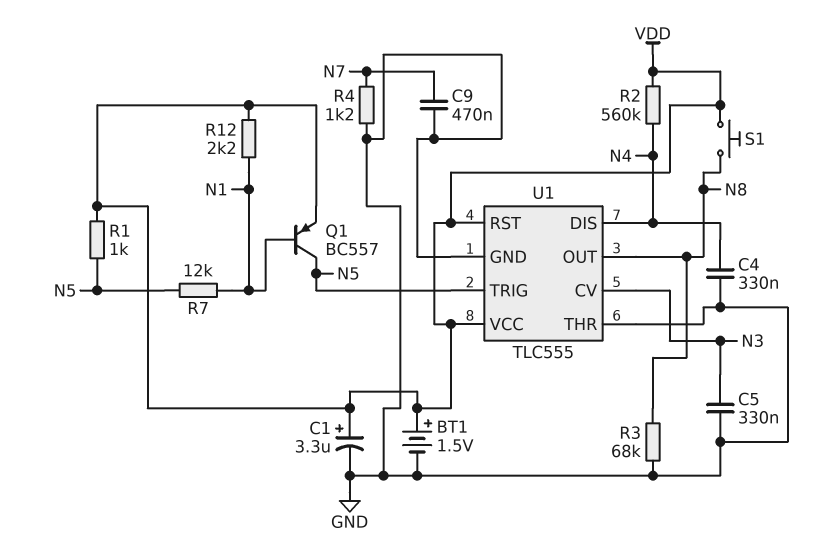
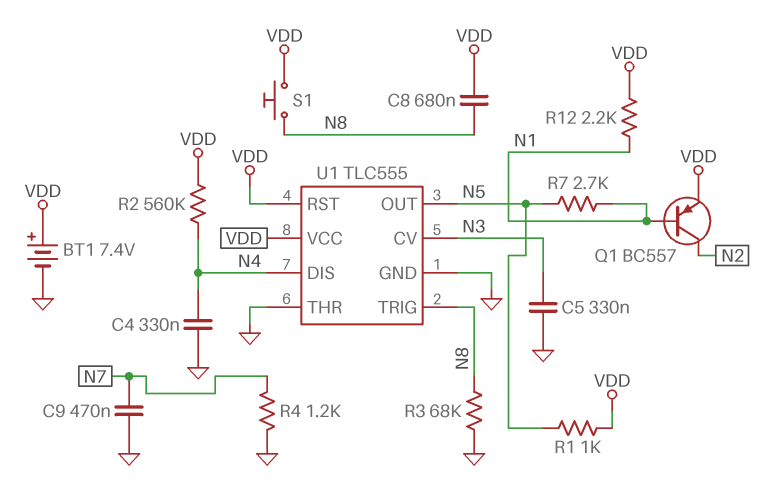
BT1: 1.5V (plus VDD, minus GND) -> 7.4V (plus VDD, minus GND)
C1: 3.3uF (plus VDD, minus GND) -> none
C8: none -> 680nF (N8, VDD)
Q1: PNP BC557 (B N1, C N5, E VDD) -> PNP BC557 (B N1, C N2, E VDD)
R7: 12k (N1, N5) -> 2.7k (N1, N5)
U1 pin OUT: N8 -> N5
U1 pin TRIG: N5 -> N8

